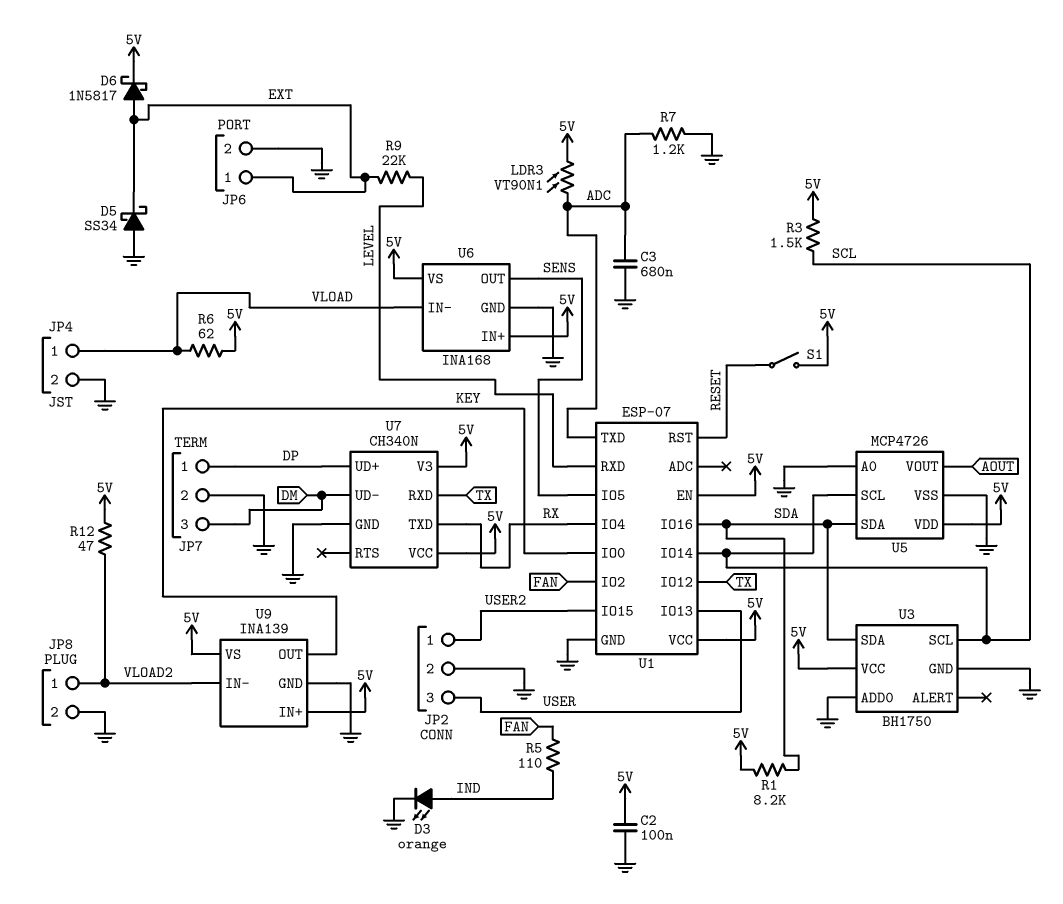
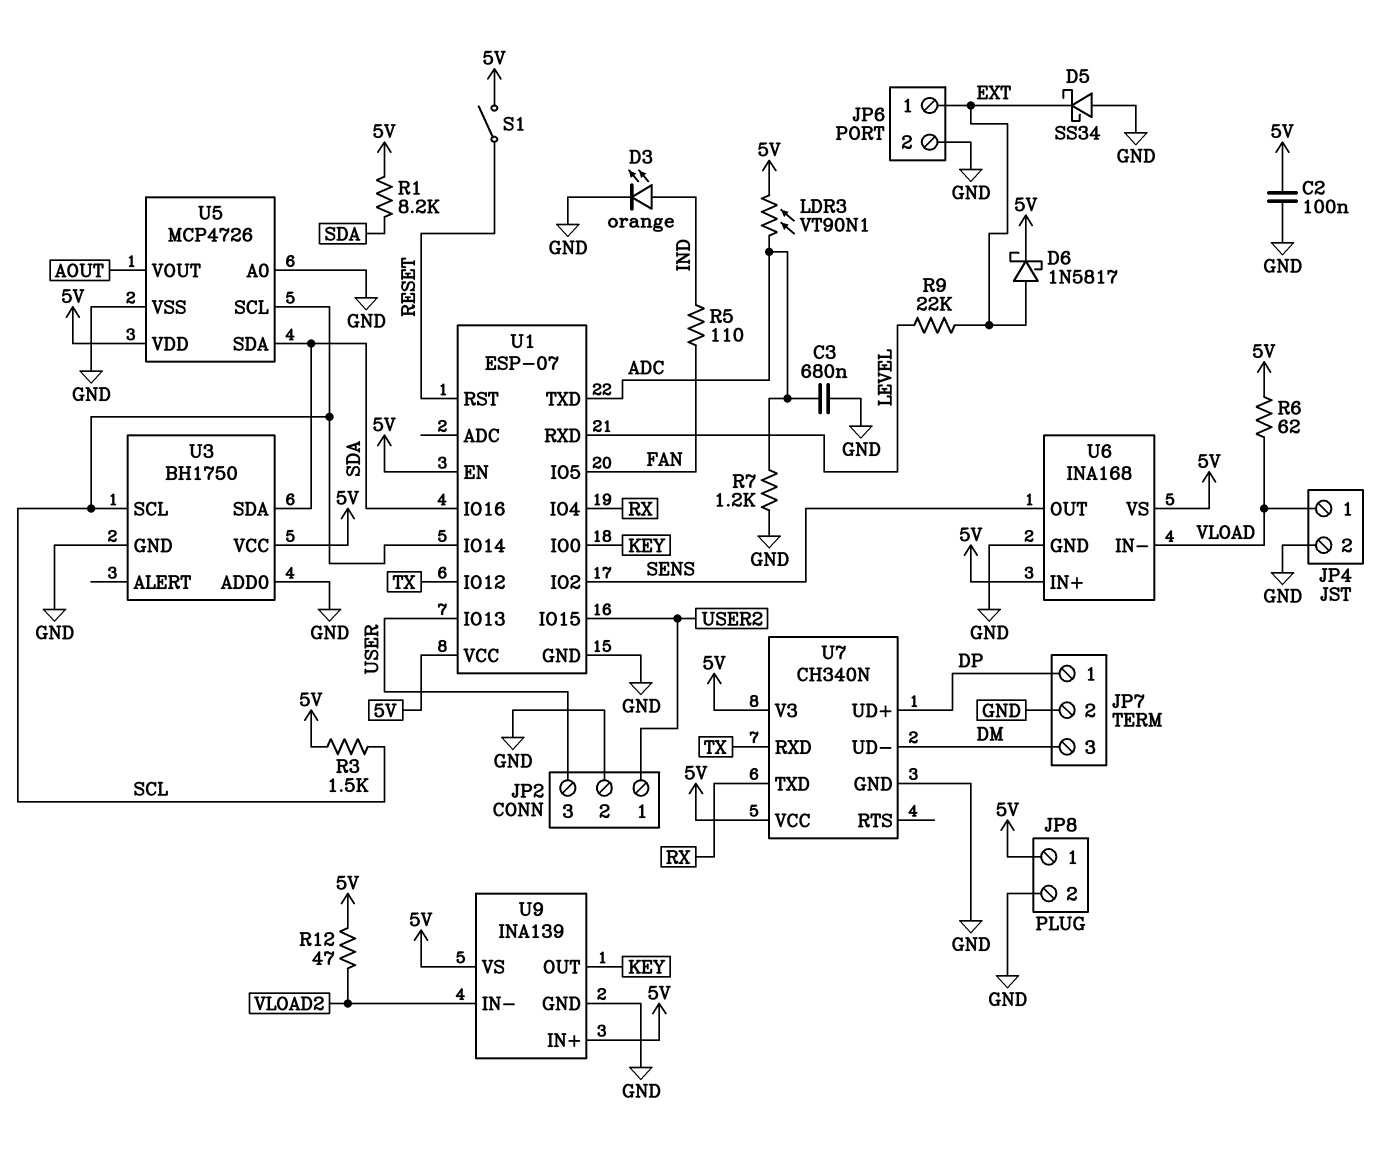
JP8 pin 1: VLOAD2 -> 5V
U1 pin IO2: FAN -> SENS
U1 pin IO5: SENS -> FAN

